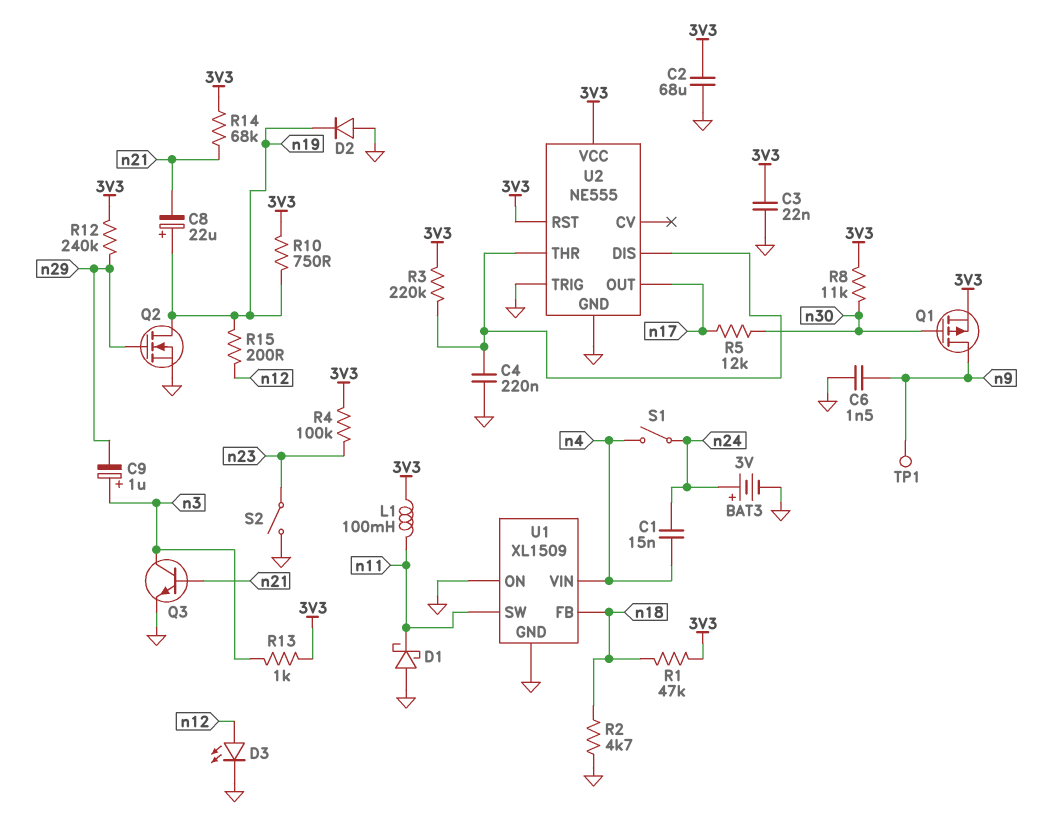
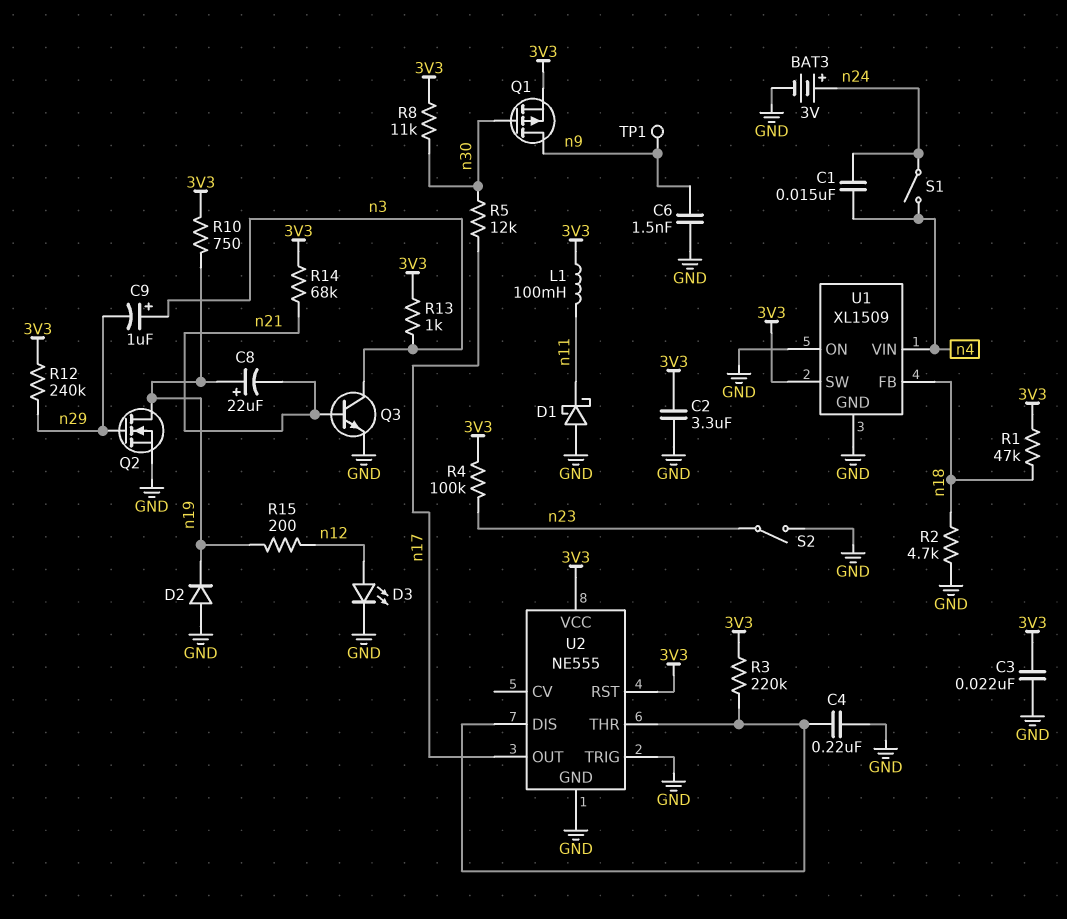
C2: 68uF (3V3, GND) -> 3.3uF (3V3, GND)
U1 pin SW: n11 -> 3V3

